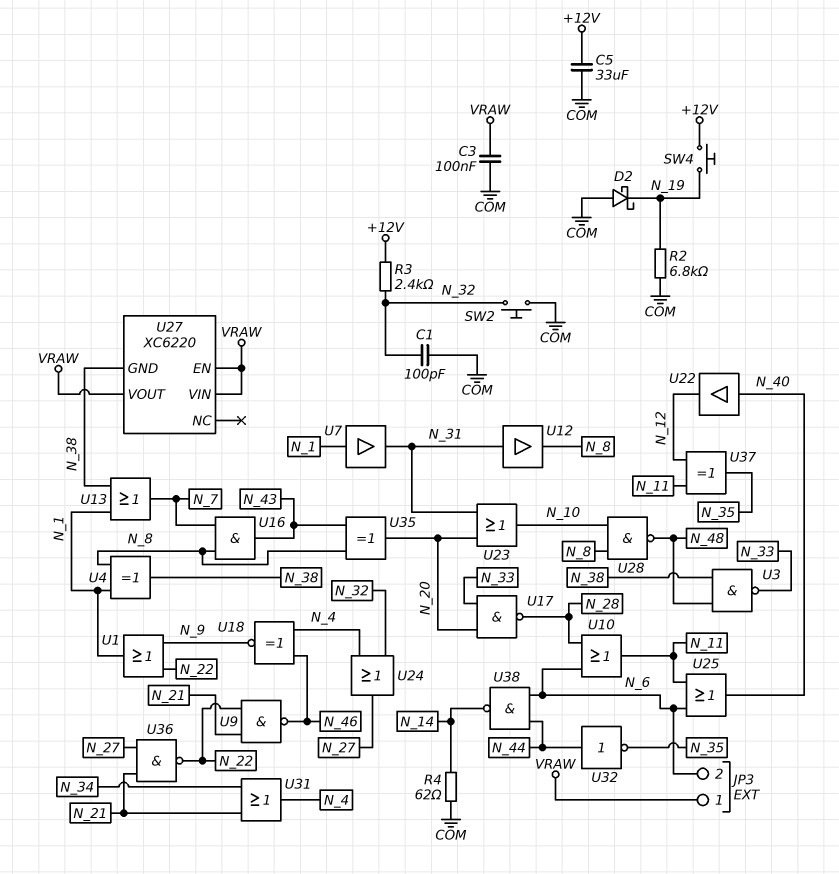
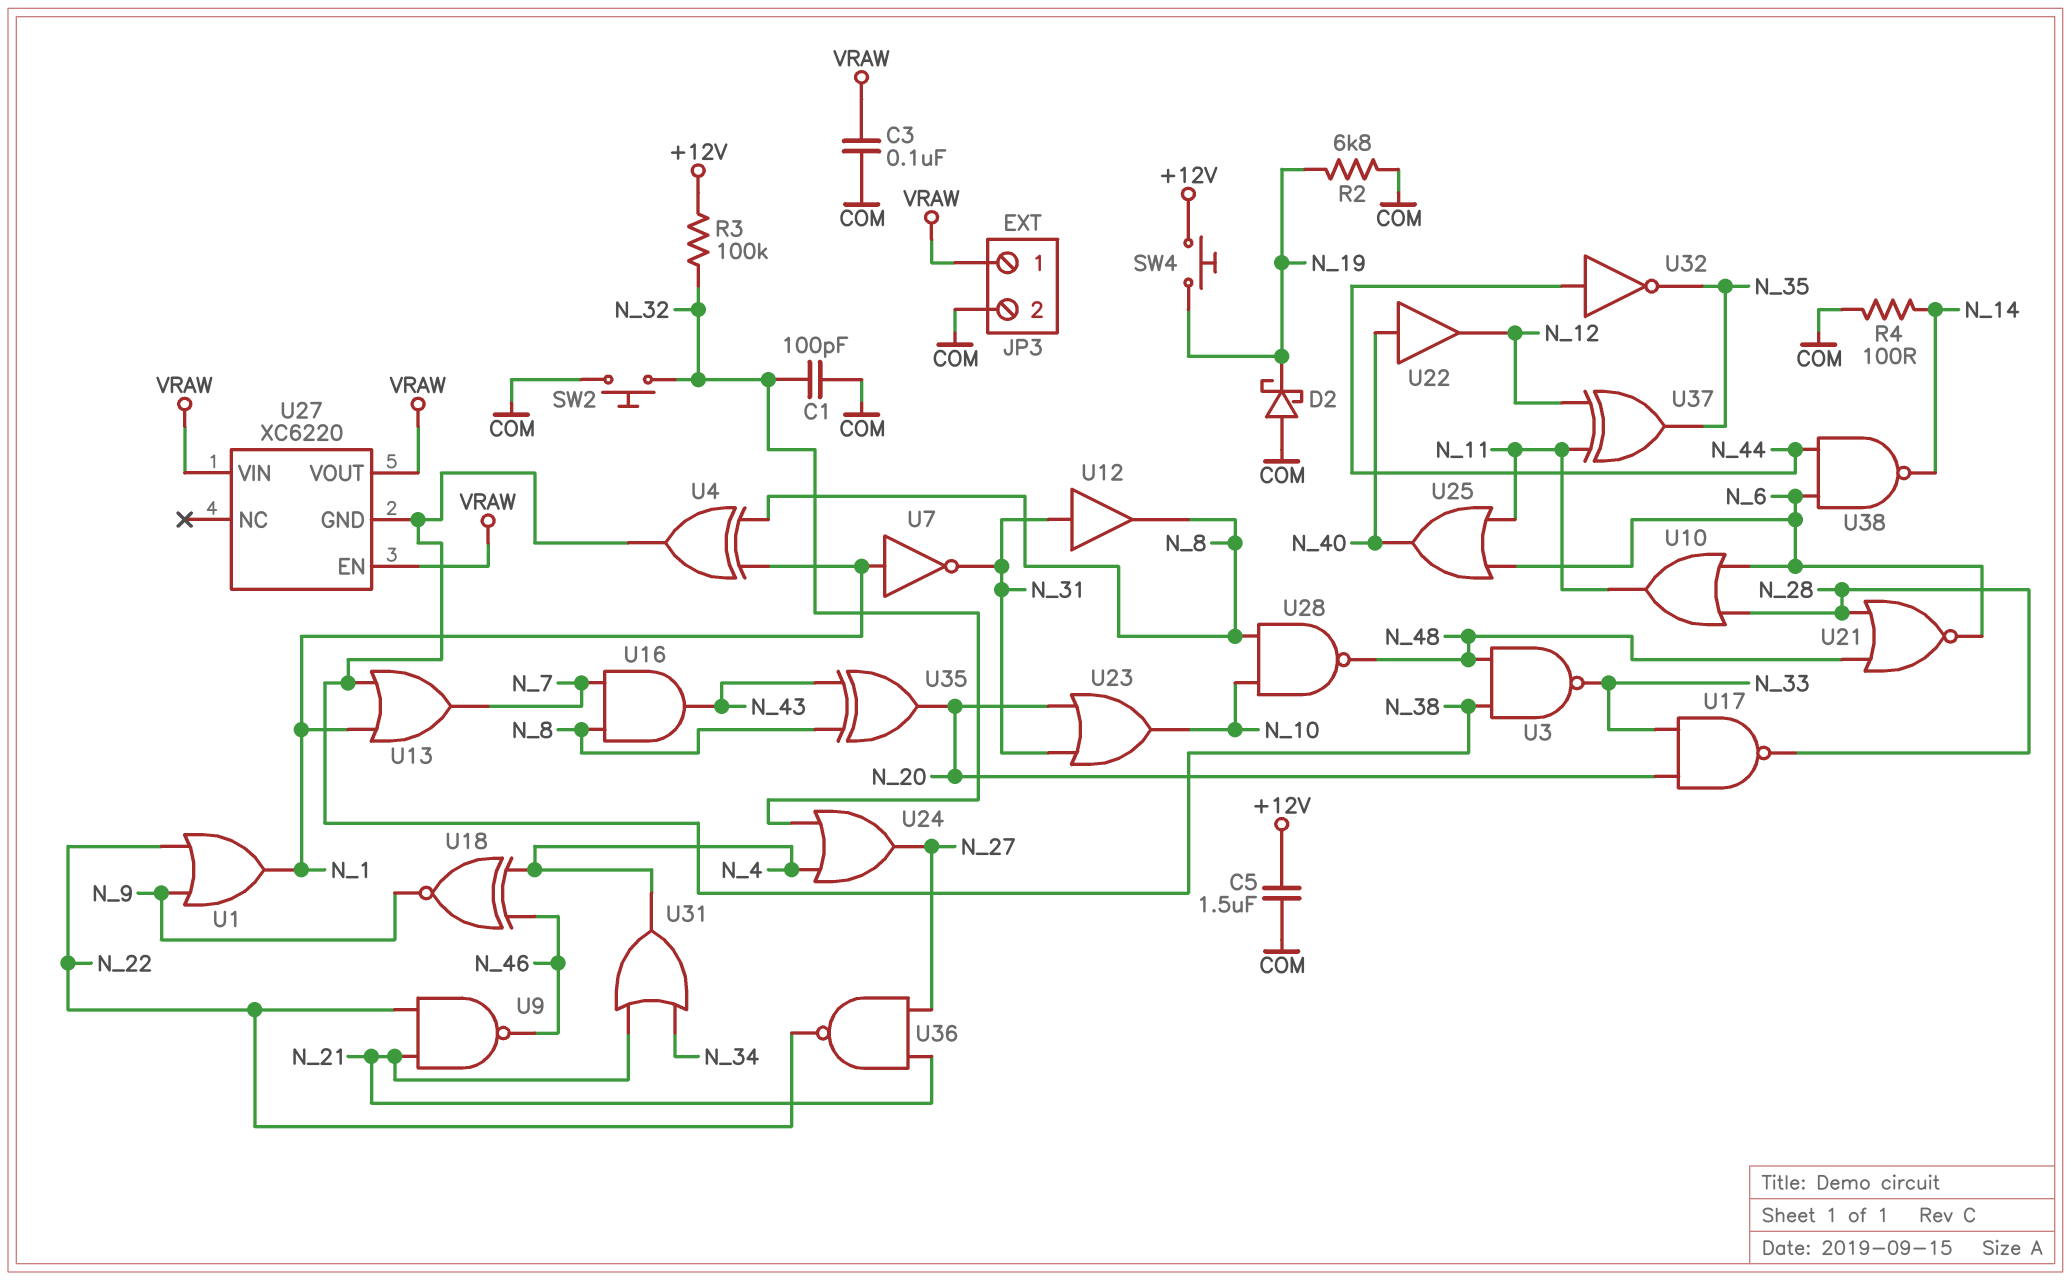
C5: 33uF (+12V, COM) -> 1.5uF (+12V, COM)
JP3 pin 2: N_6 -> COM
R3: 2.4k (+12V, N_32) -> 100k (+12V, N_32)
R4: 62 (COM, N_14) -> 100 (COM, N_14)
U7: buffer (in N_1, out N_31) -> NOT (in N_1, out N_31)
U21: none -> NOR (in N_28, in N_48, out N_6)

